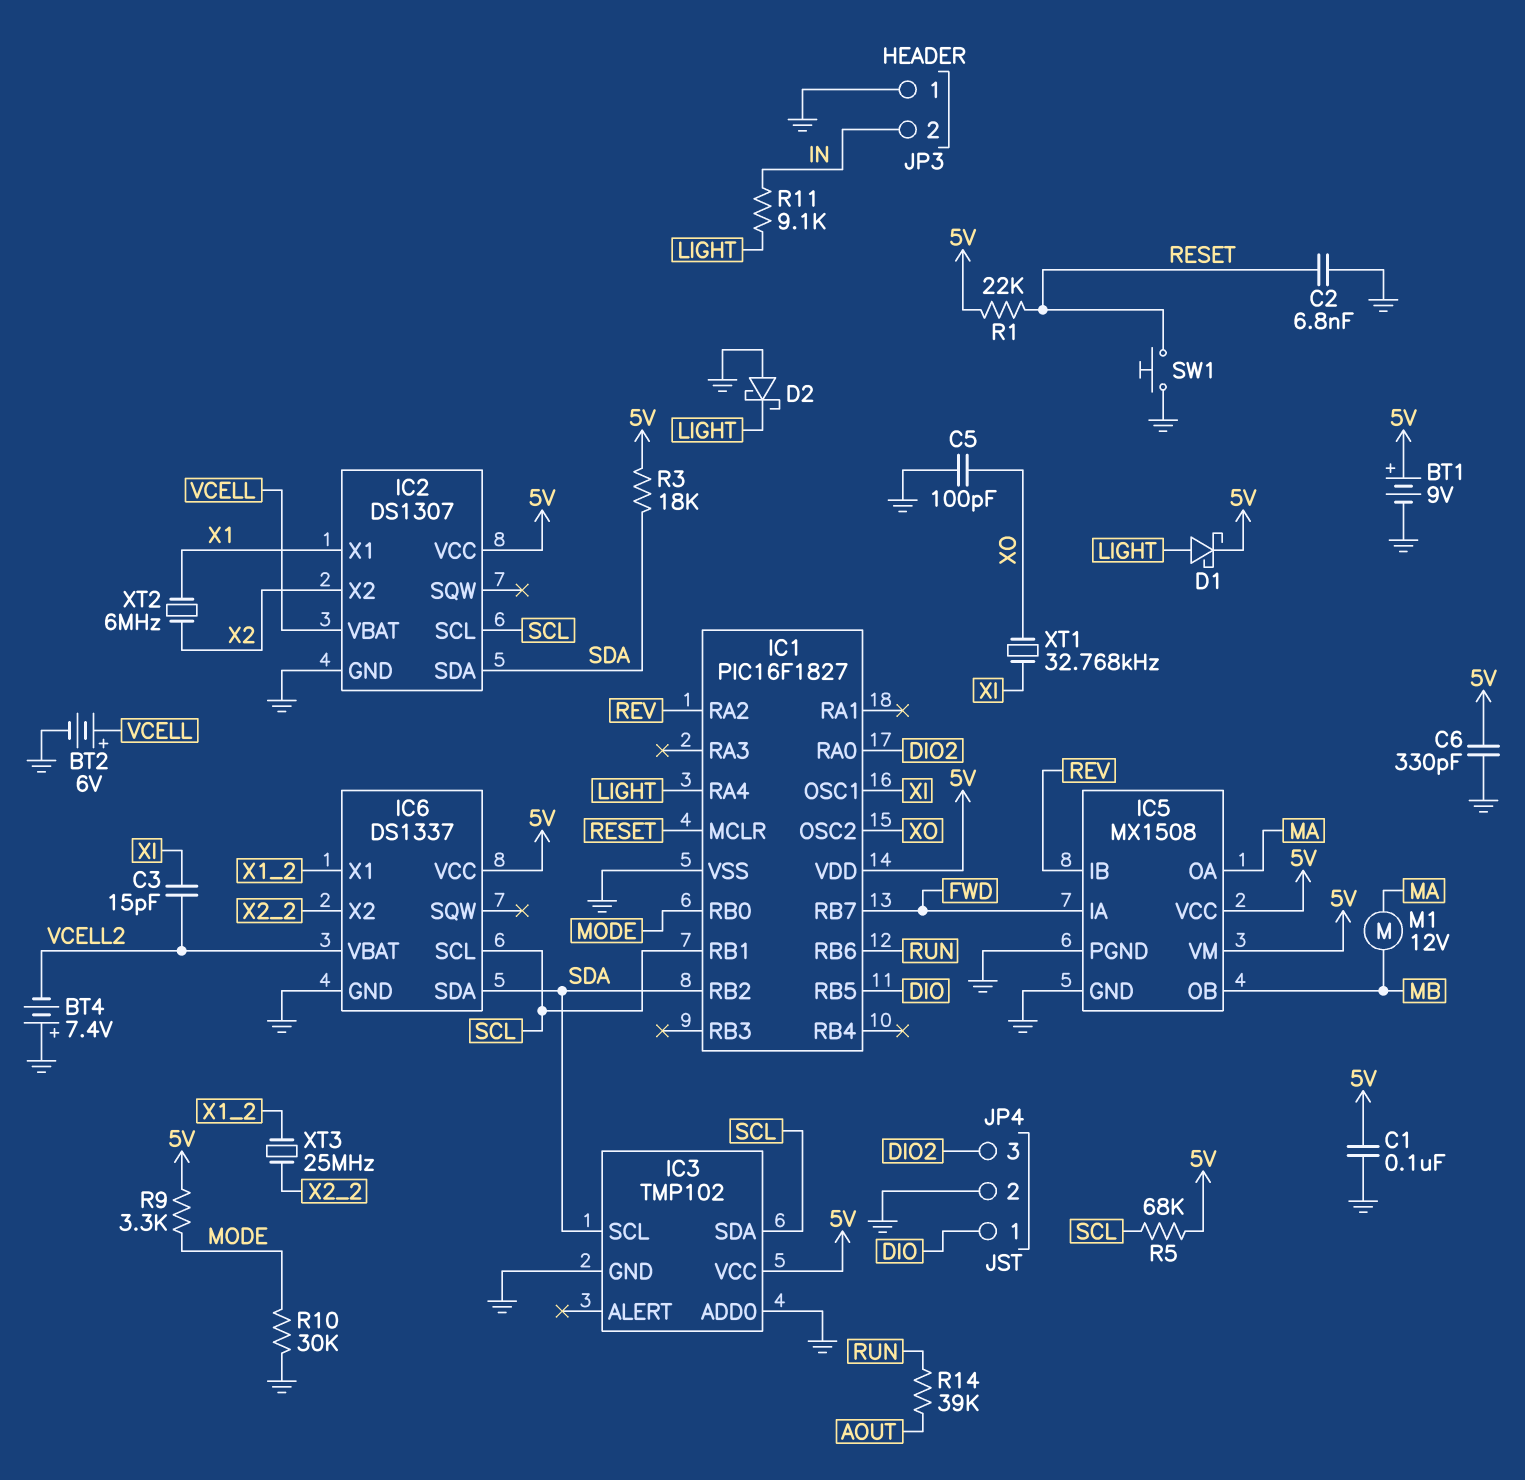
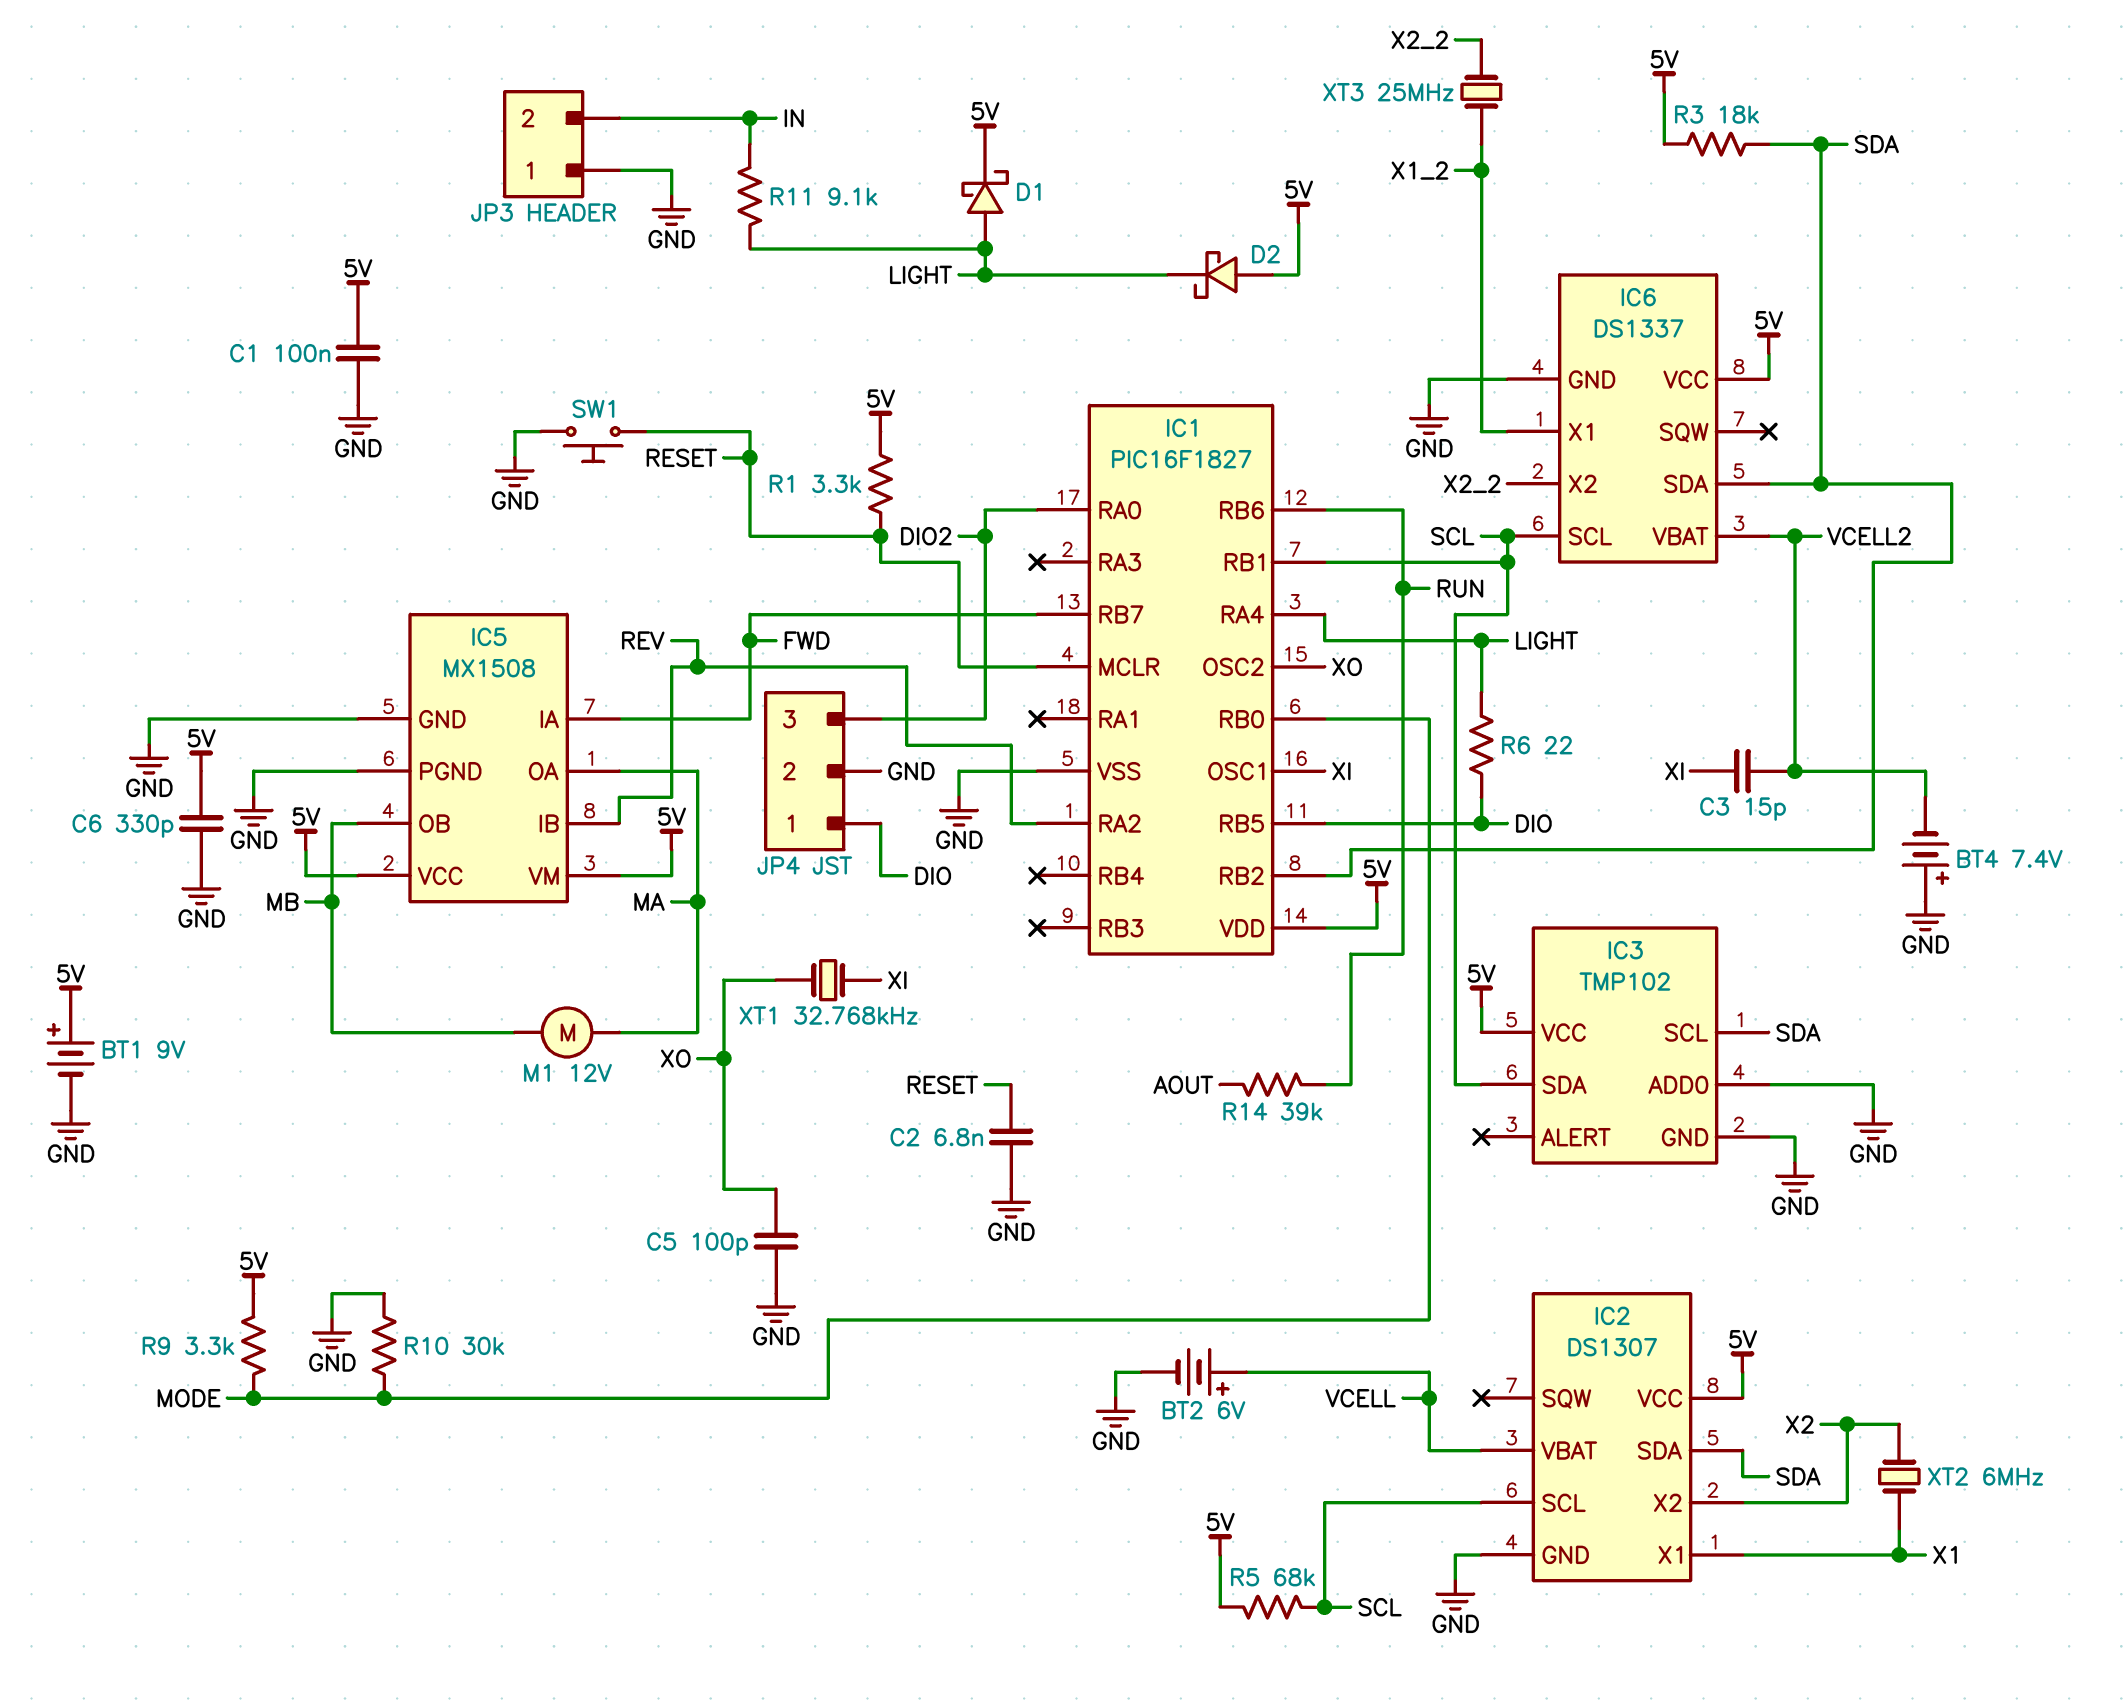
D2: schottky (A GND, K LIGHT) -> schottky (A 5V, K LIGHT)
R1: 22k (5V, RESET) -> 3.3k (5V, RESET)
R6: none -> 22 (DIO, LIGHT)

